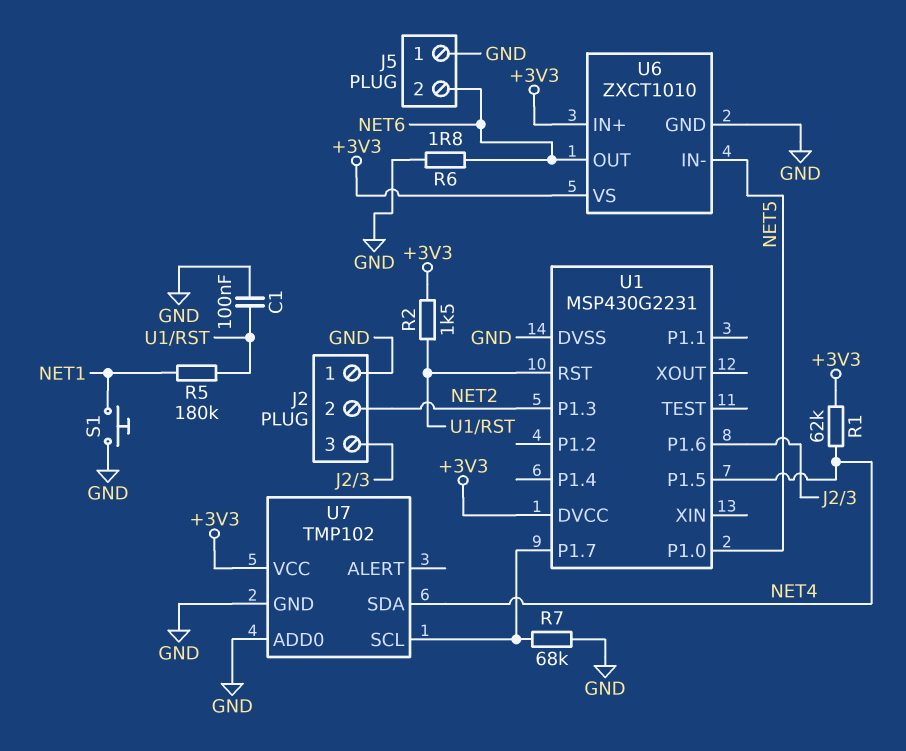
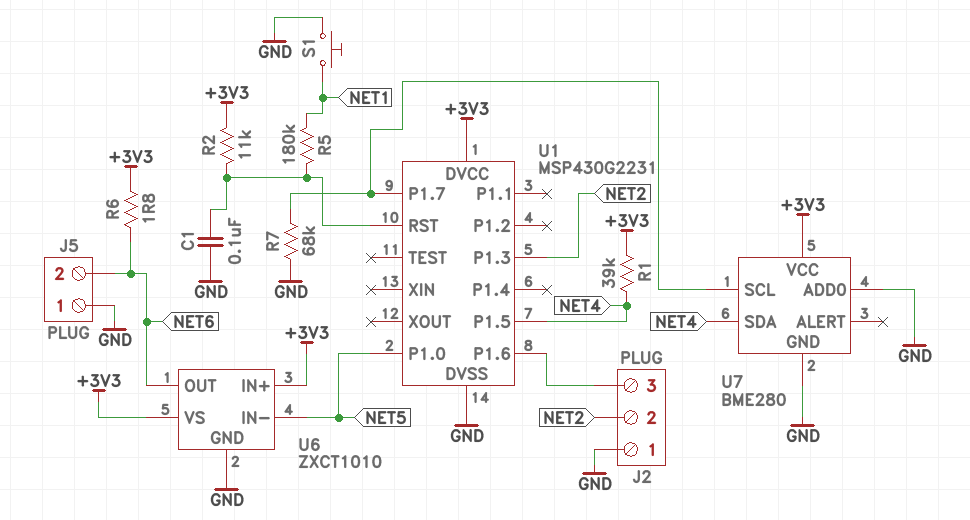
R1: 62k (+3V3, NET4) -> 39k (+3V3, NET4)
R2: 1.5k (+3V3, U1/RST) -> 11k (+3V3, U1/RST)
R6: 1.8 (GND, NET6) -> 1.8 (+3V3, NET6)
U7: TMP102 -> BME280

